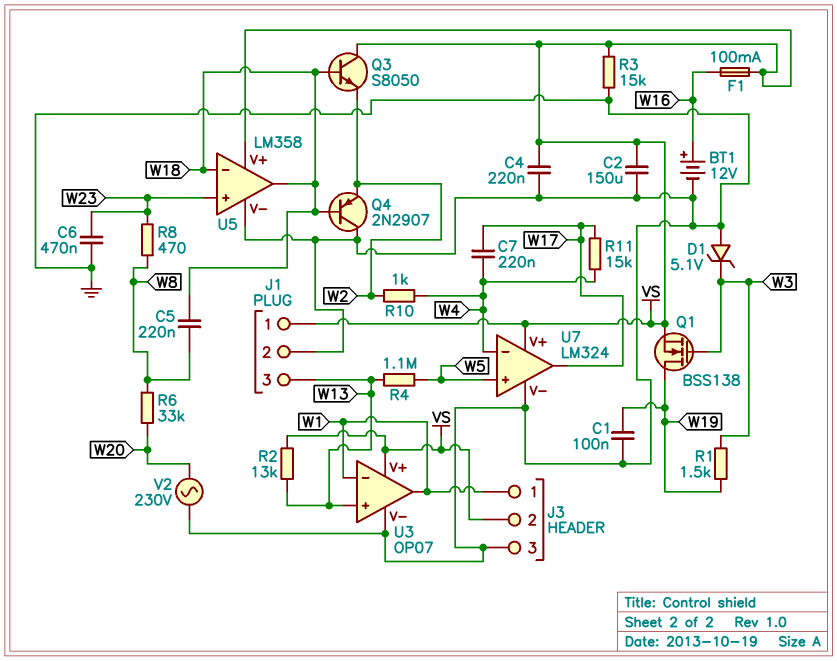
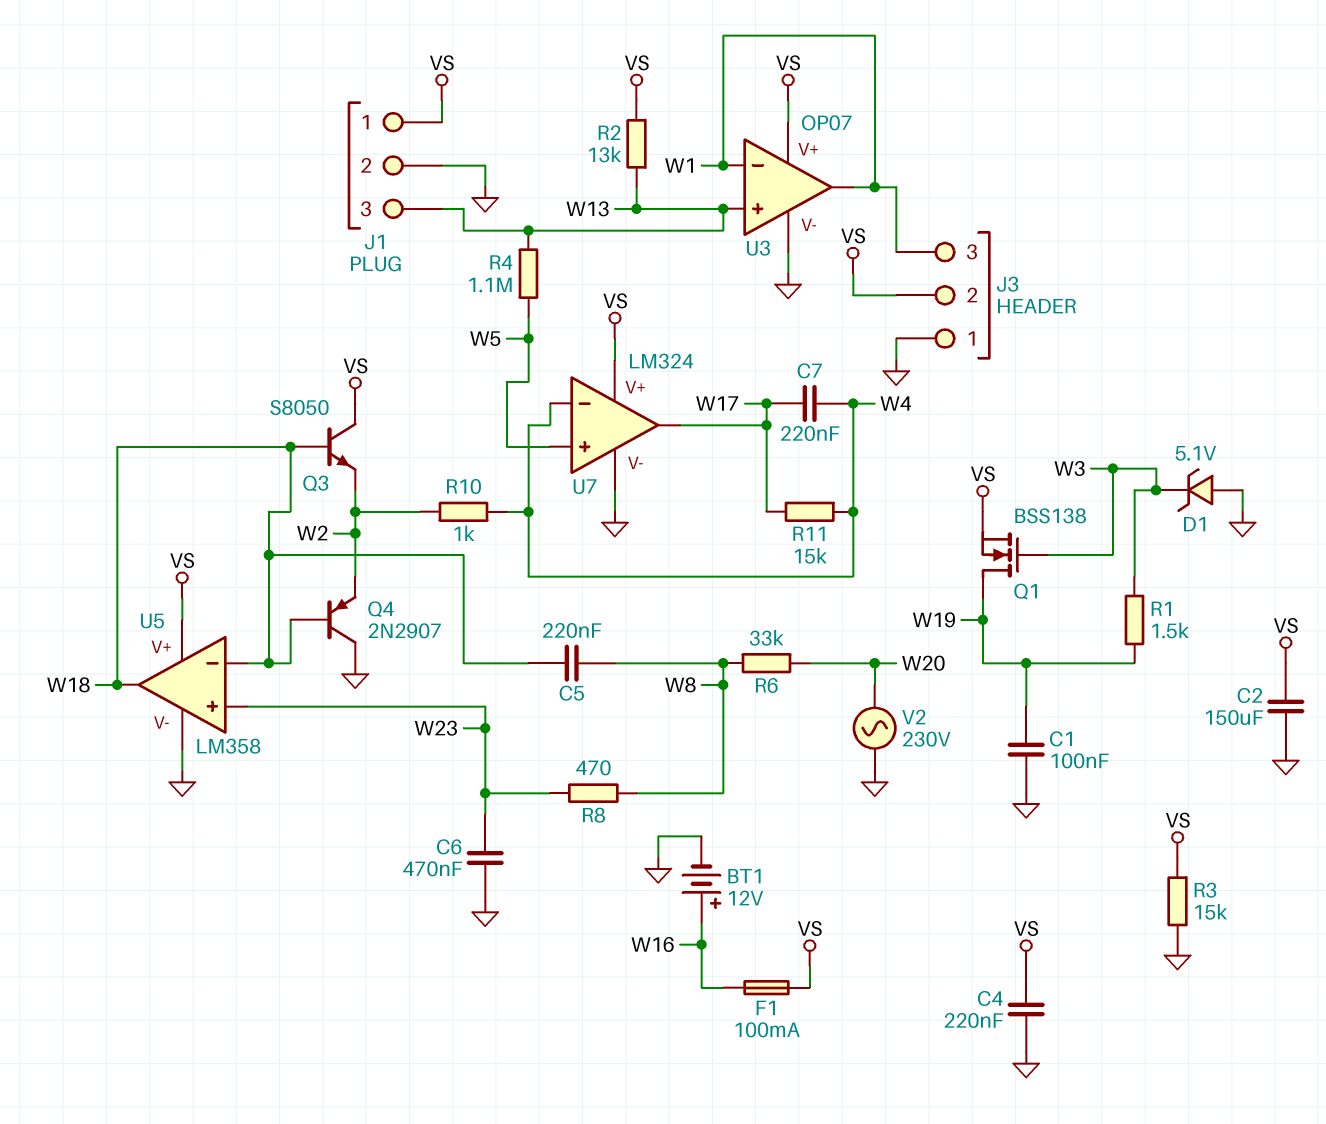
J3 pin 1: W1 -> GND
J3 pin 3: GND -> W1

